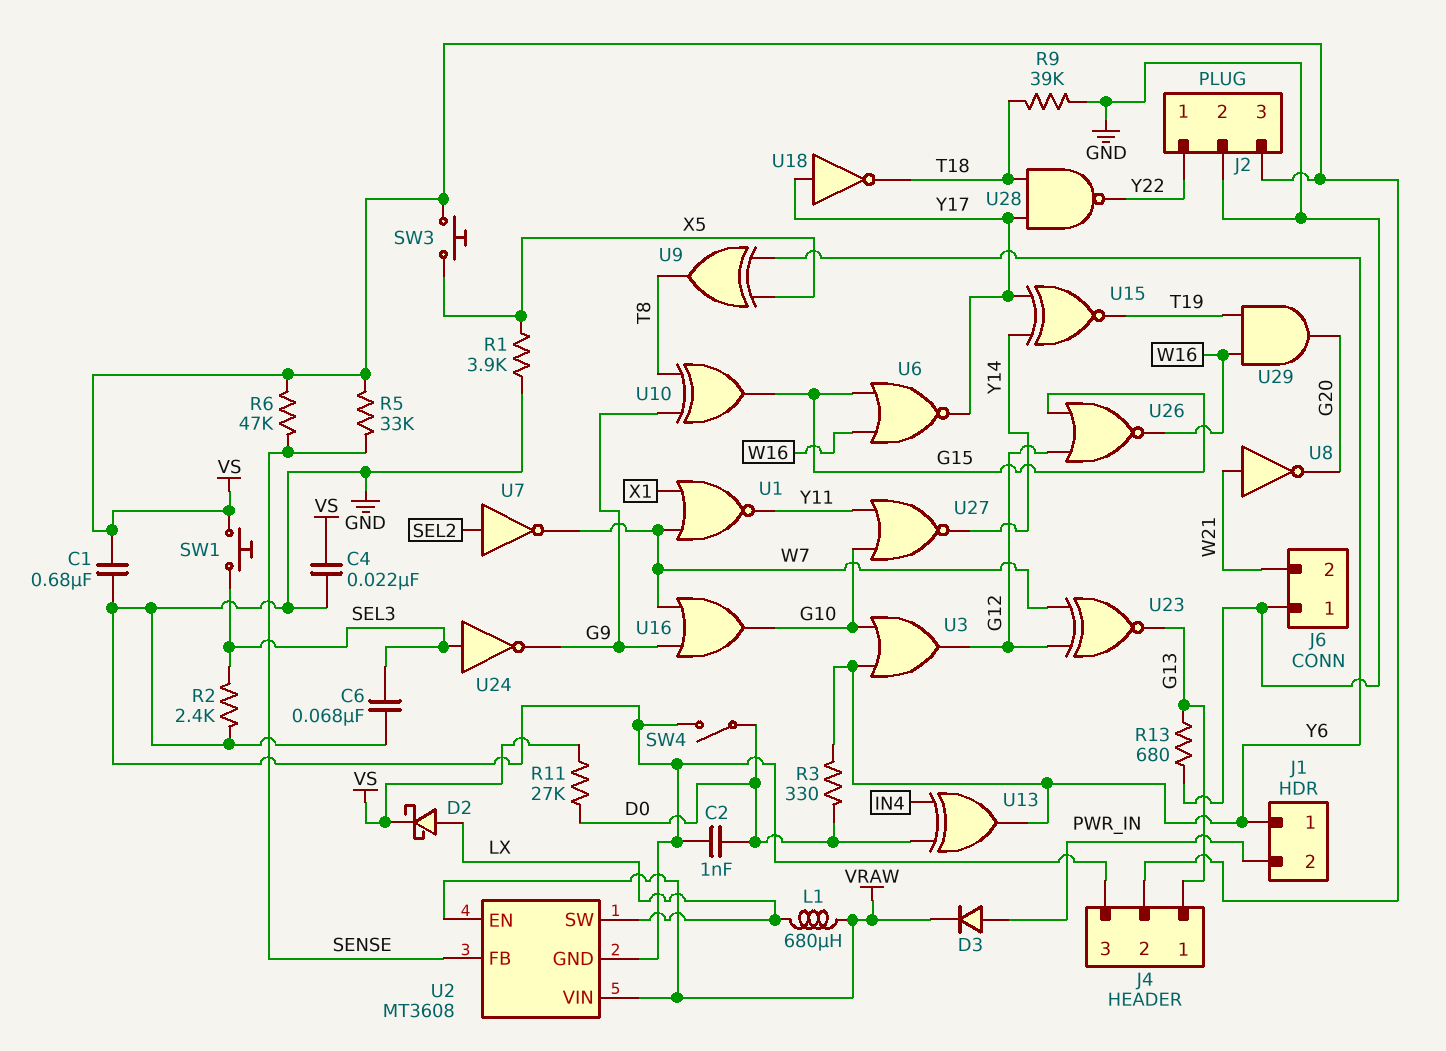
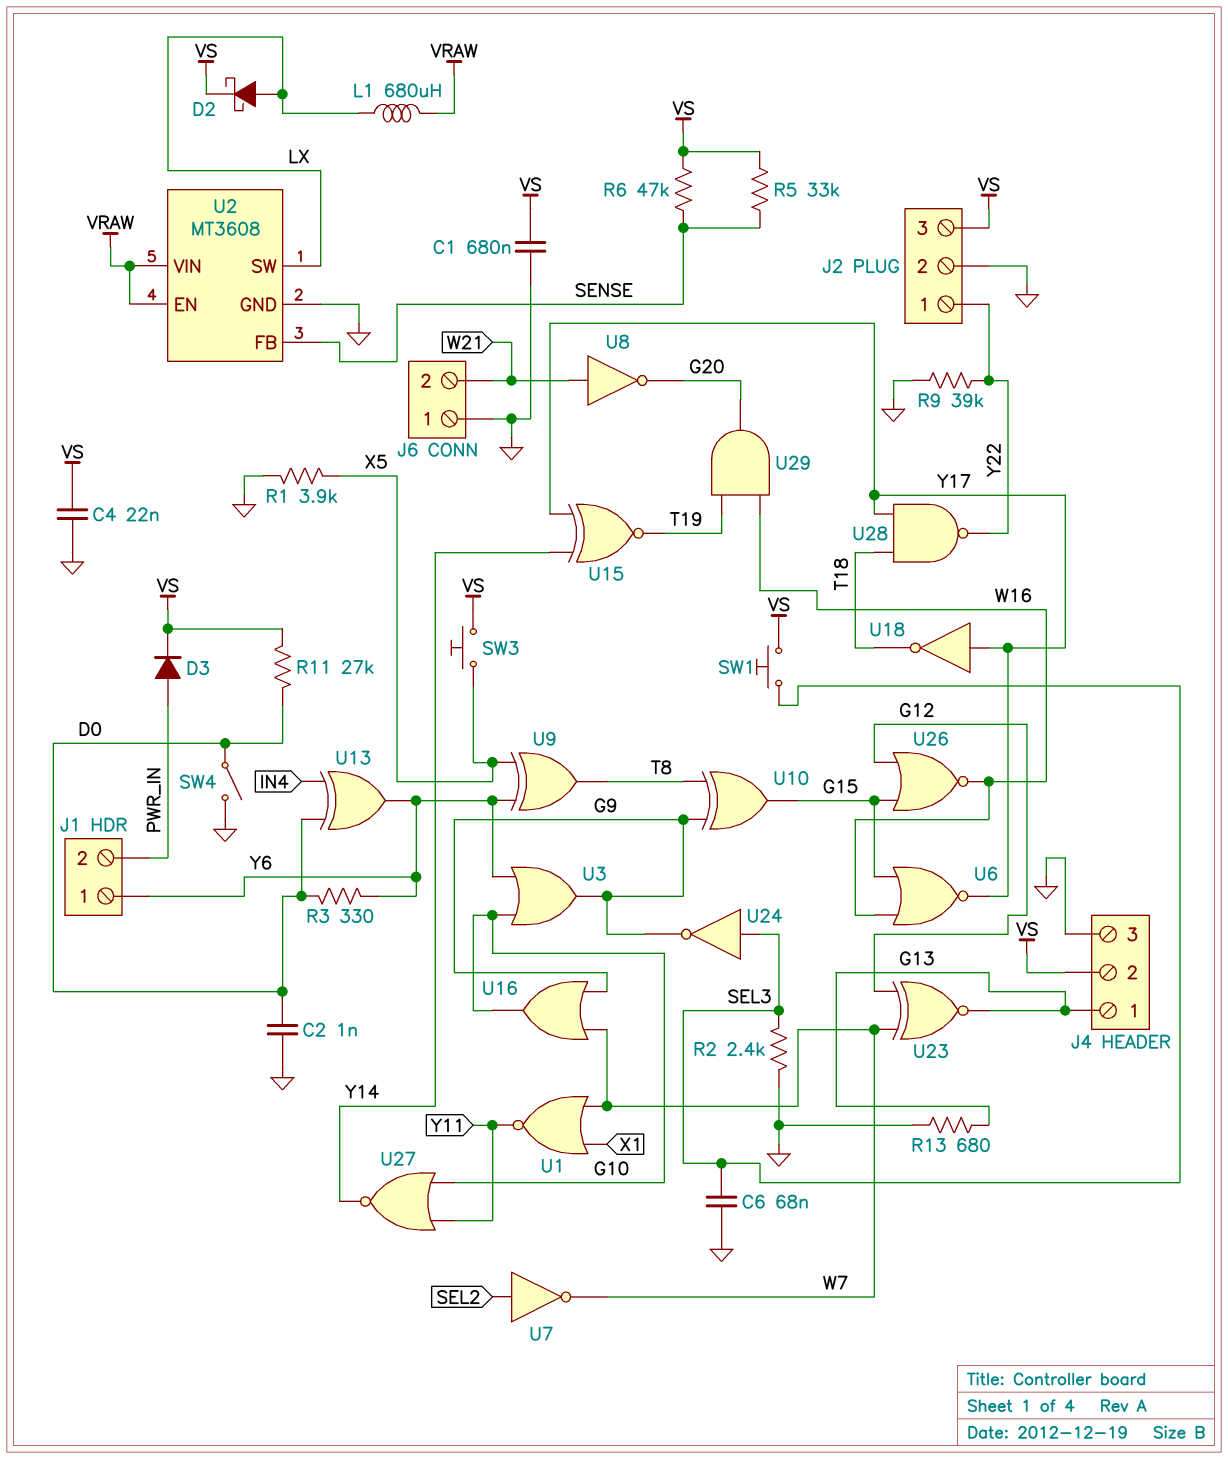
D3: diode (A PWR_IN, K VRAW) -> diode (A PWR_IN, K VS)
R9: 39k (GND, T18) -> 39k (GND, Y22)
U3: OR (in G10, in Y6, out G12) -> OR (in G10, in Y6, out G9)

